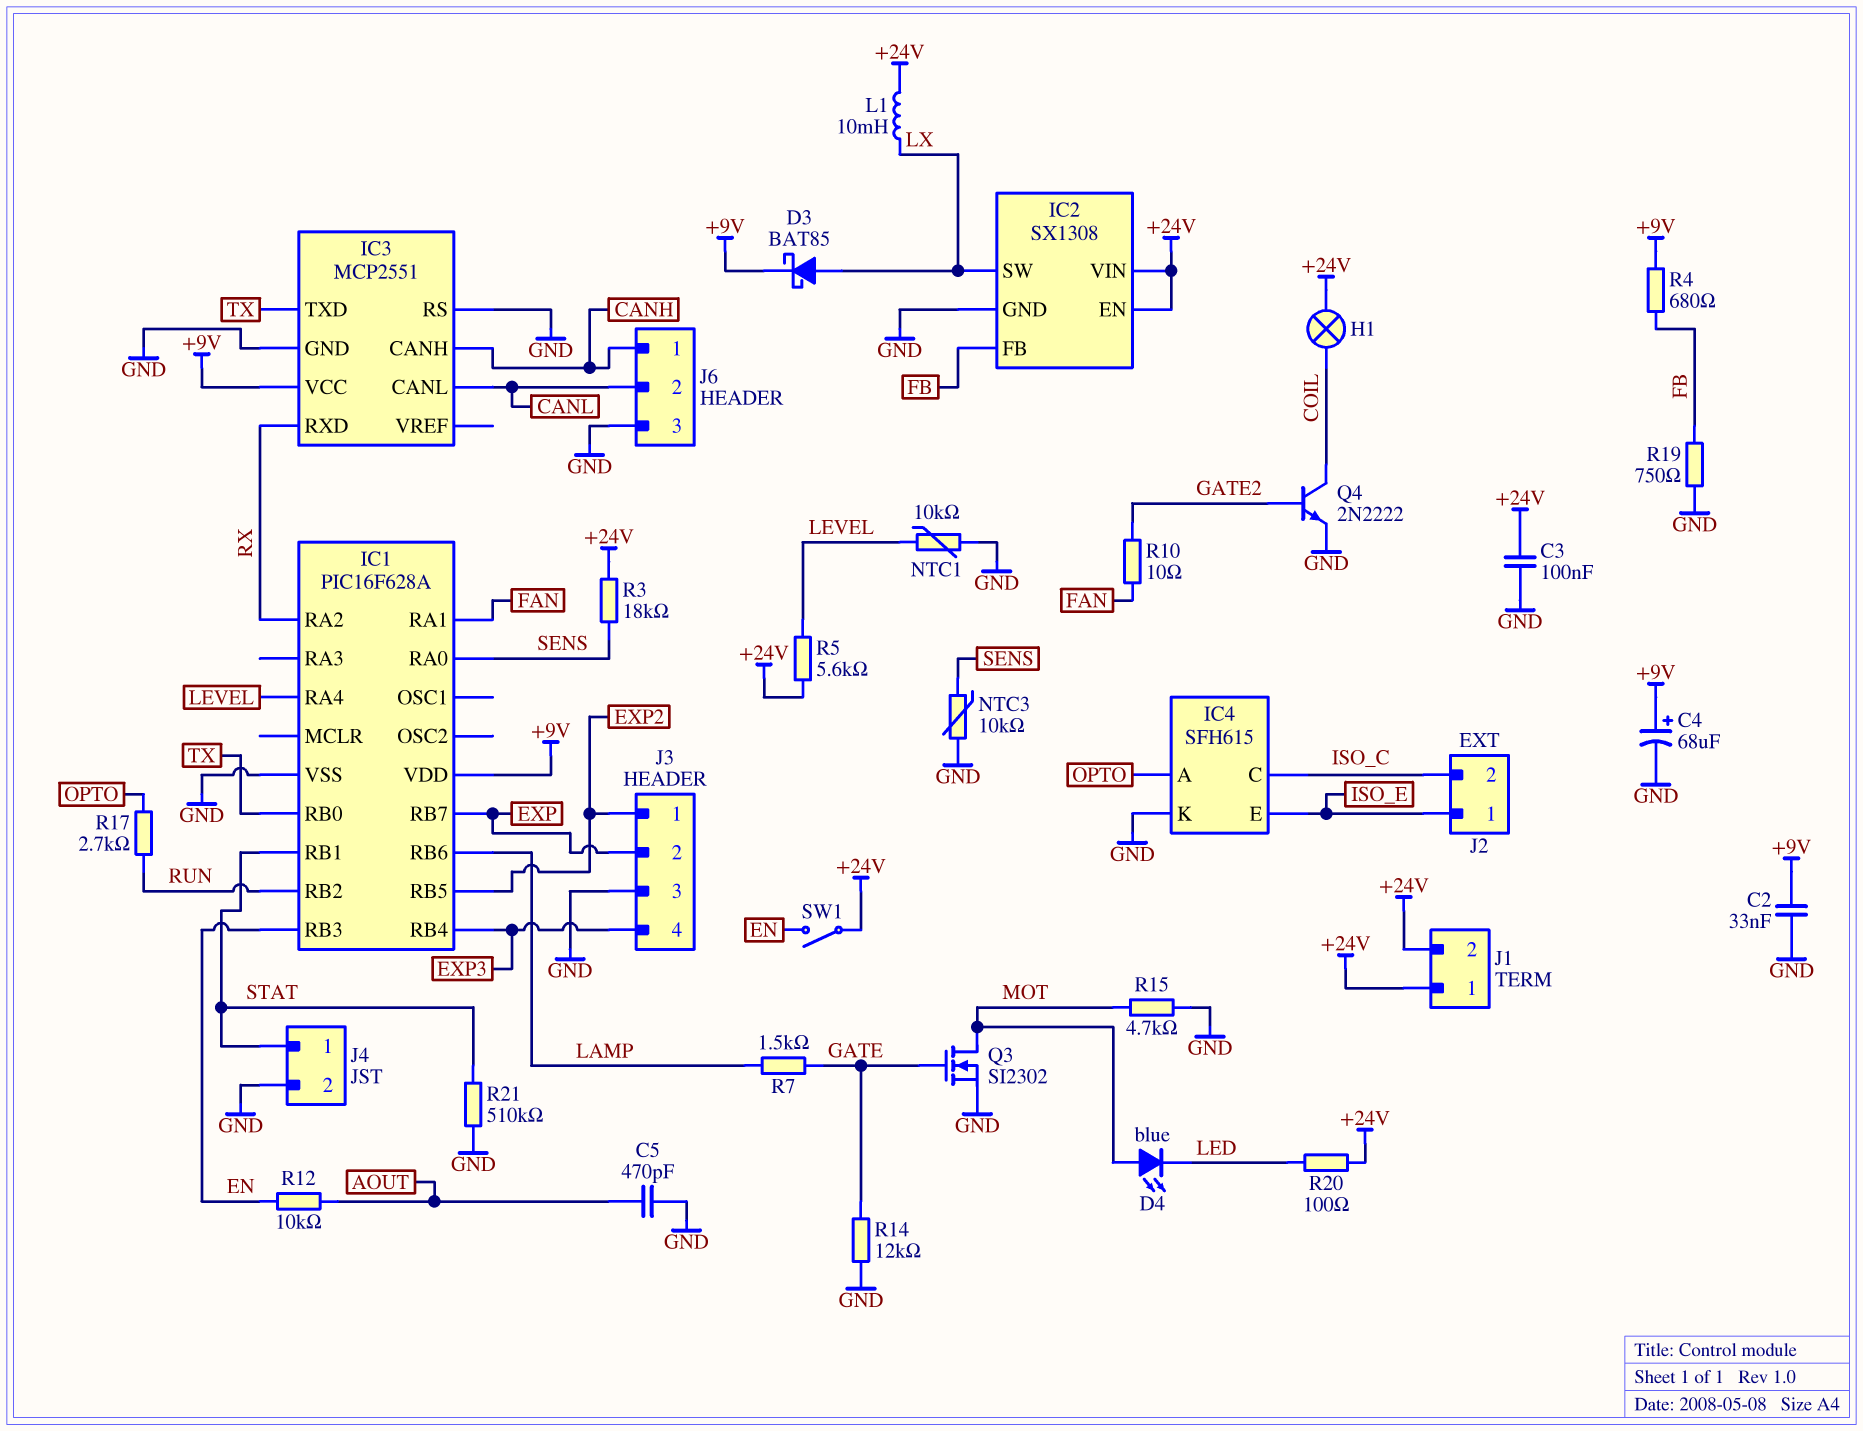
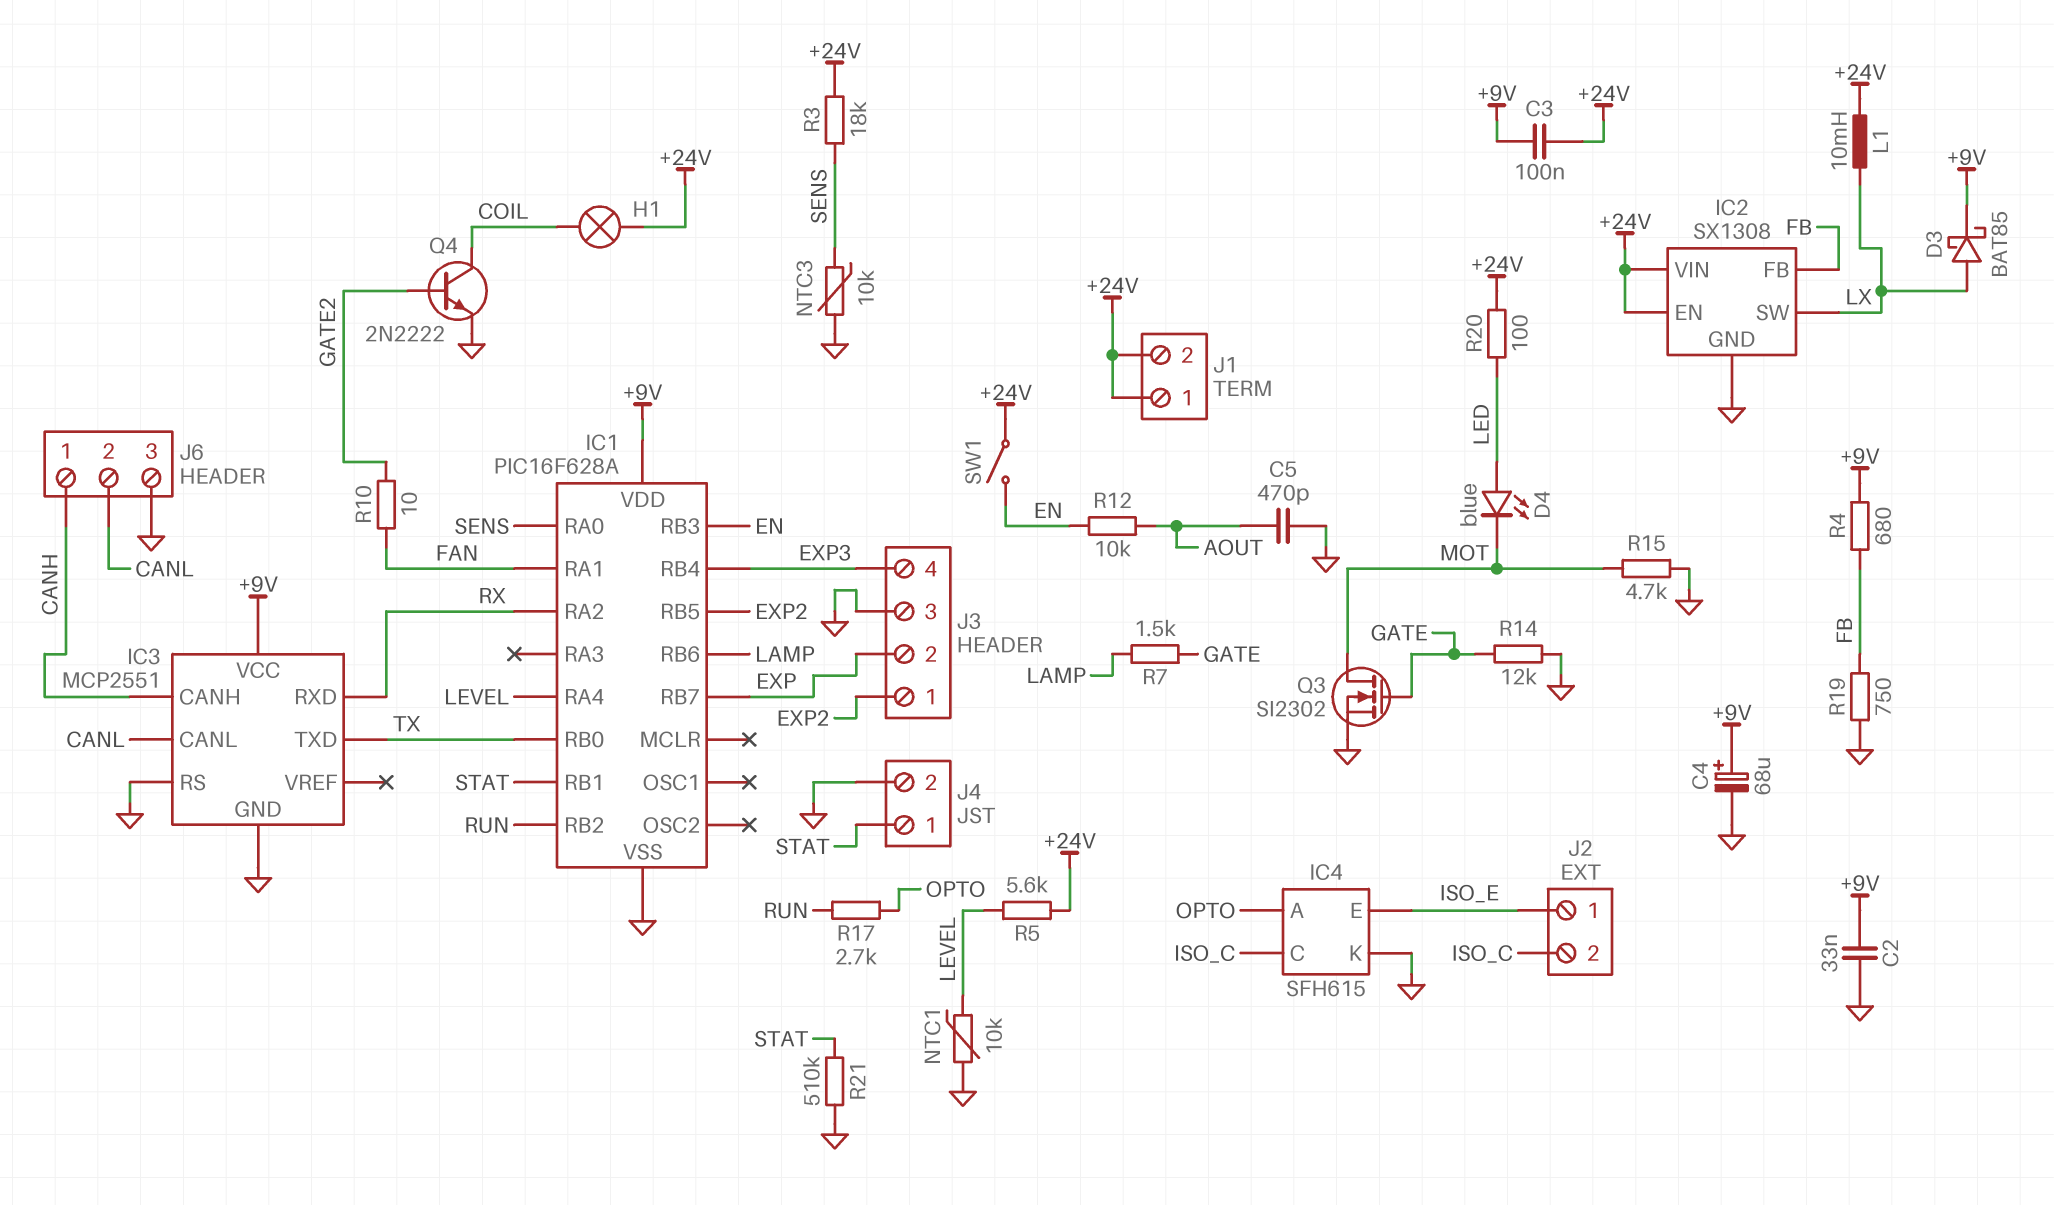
C3: 100nF (+24V, GND) -> 100nF (+9V, +24V)
D4: LED blue (A MOT, K LED) -> LED blue (A LED, K MOT)

